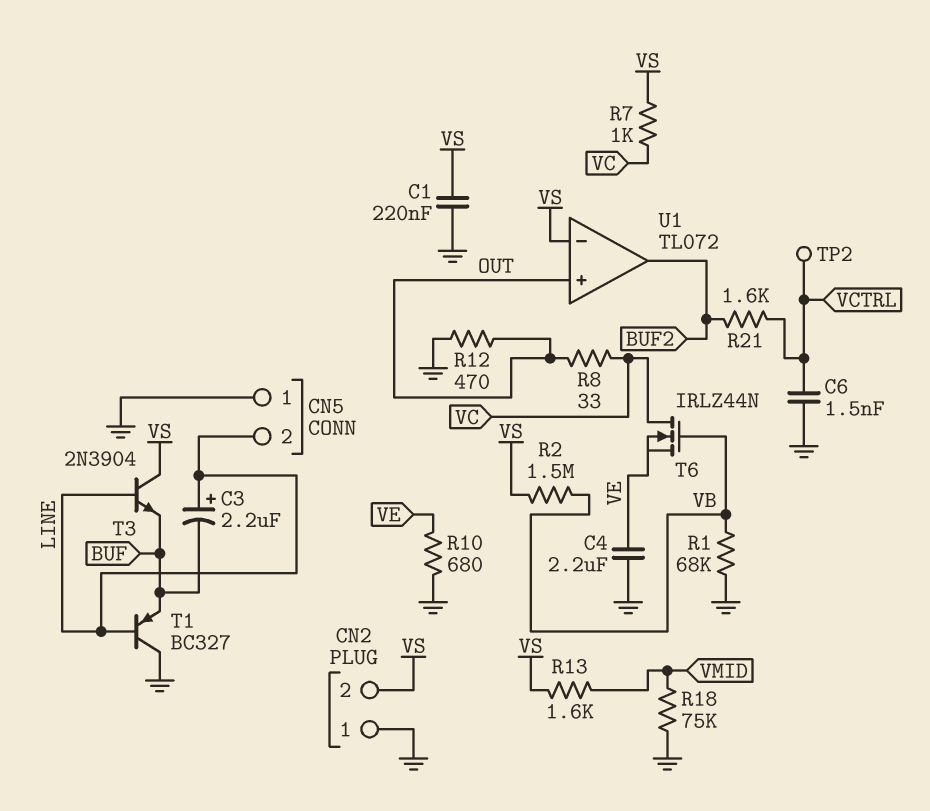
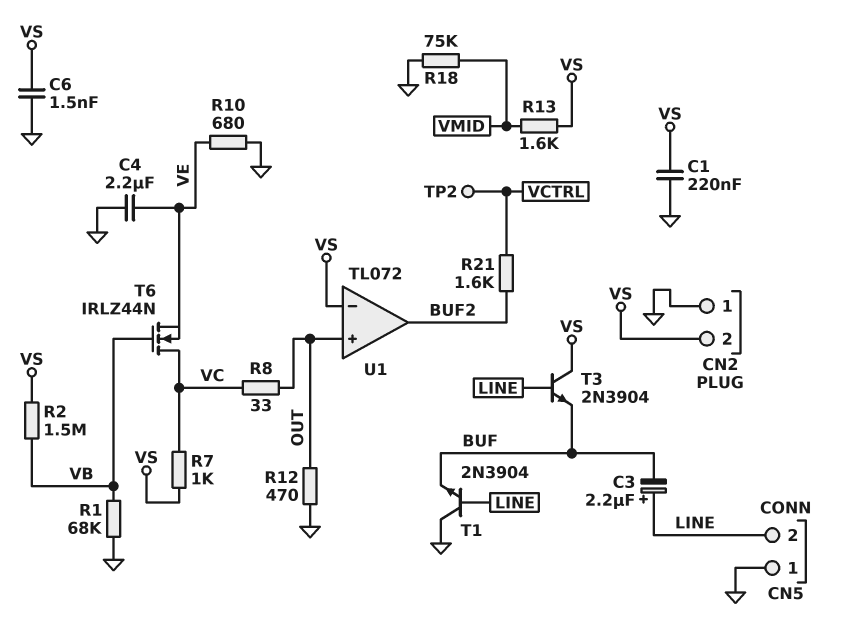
C6: 1.5nF (GND, VCTRL) -> 1.5nF (GND, VS)
T1: PNP BC327 (B LINE, C GND, E BUF) -> NPN 2N3904 (B LINE, C GND, E BUF)

